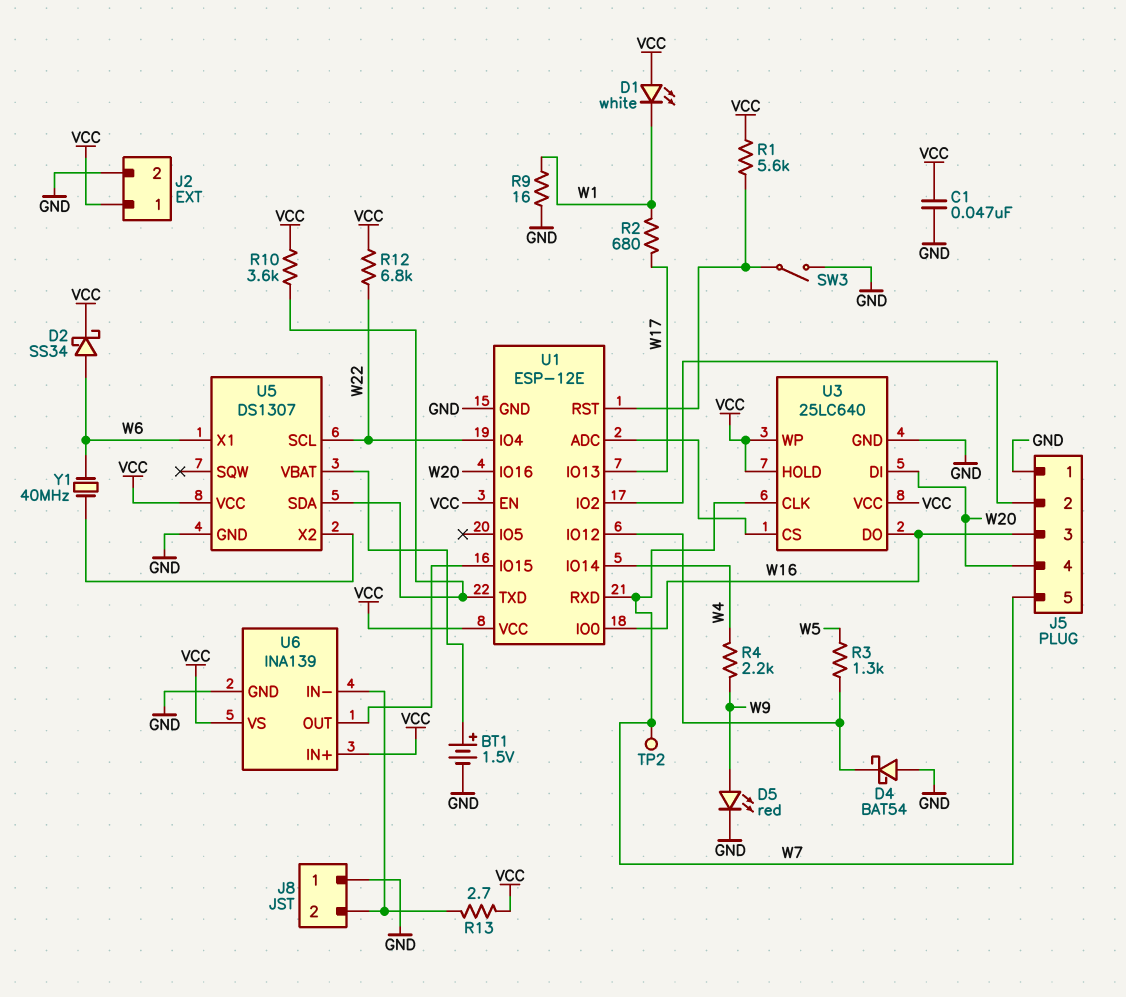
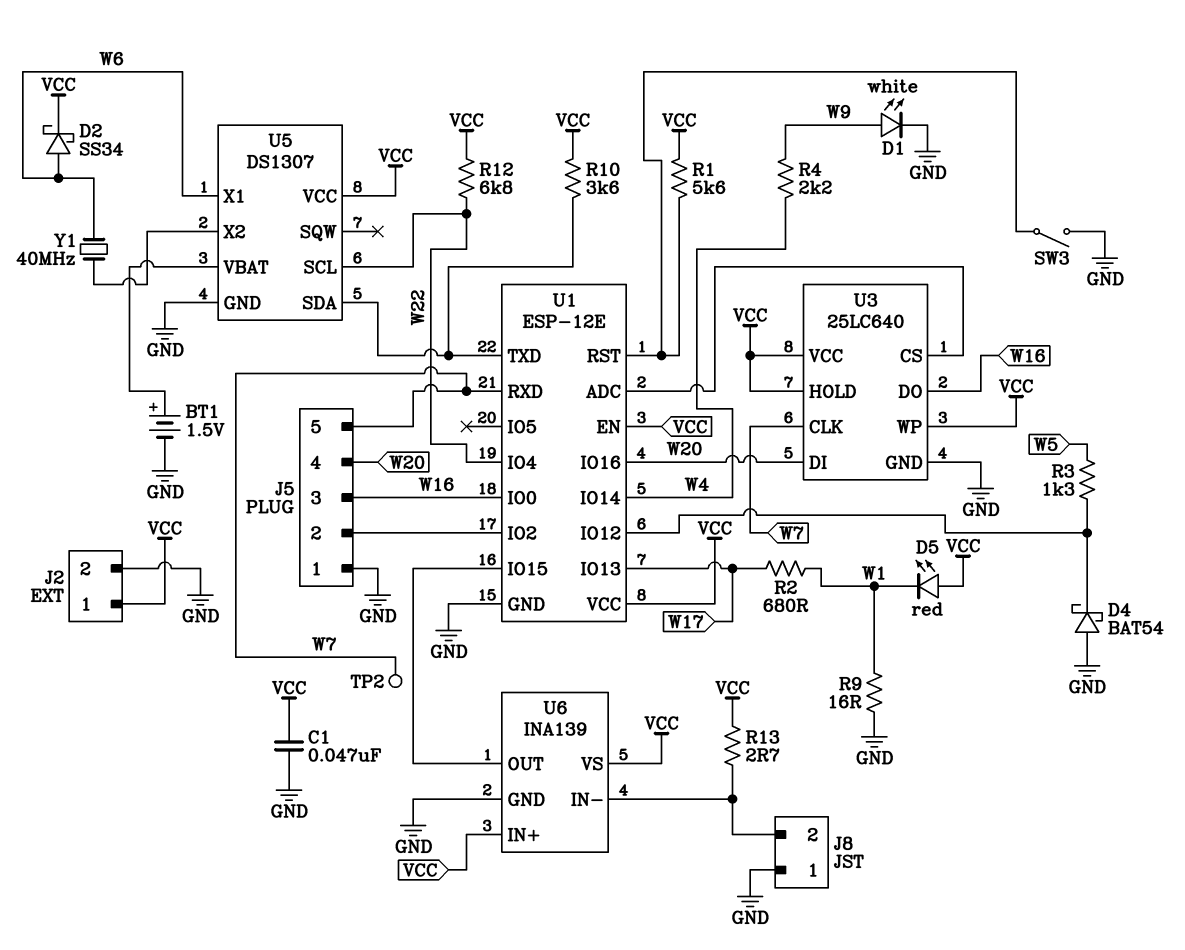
D1: LED white (A VCC, K W1) -> LED white (A W9, K GND)
D5: LED red (A W9, K GND) -> LED red (A VCC, K W1)

